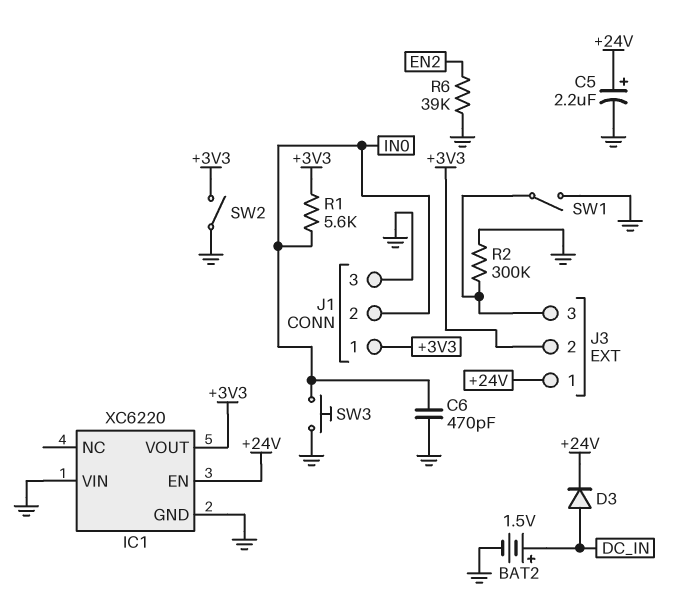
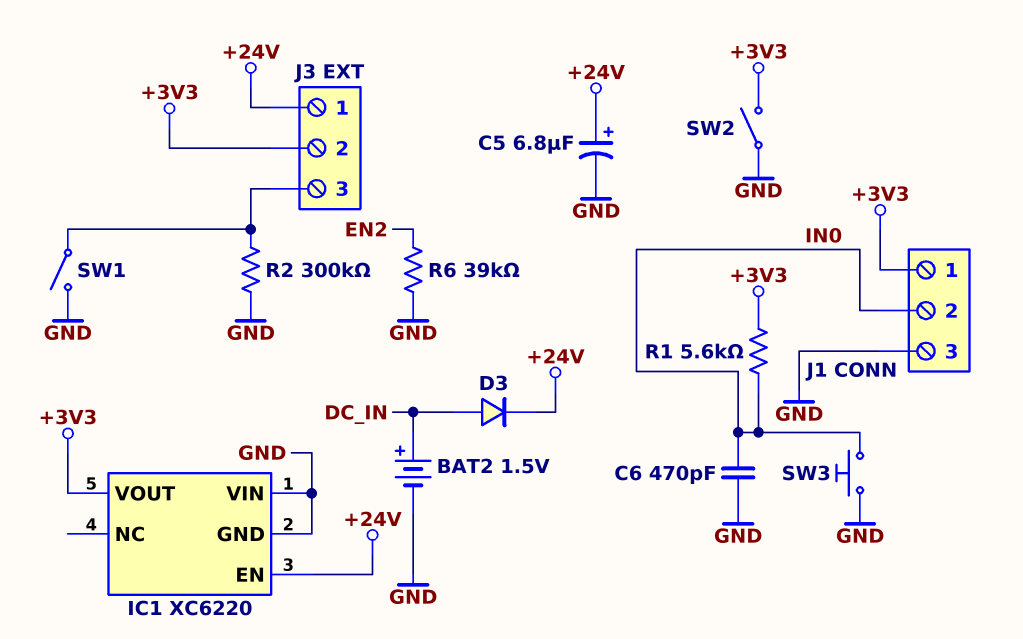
C5: 2.2uF (plus +24V, minus GND) -> 6.8uF (plus +24V, minus GND)

